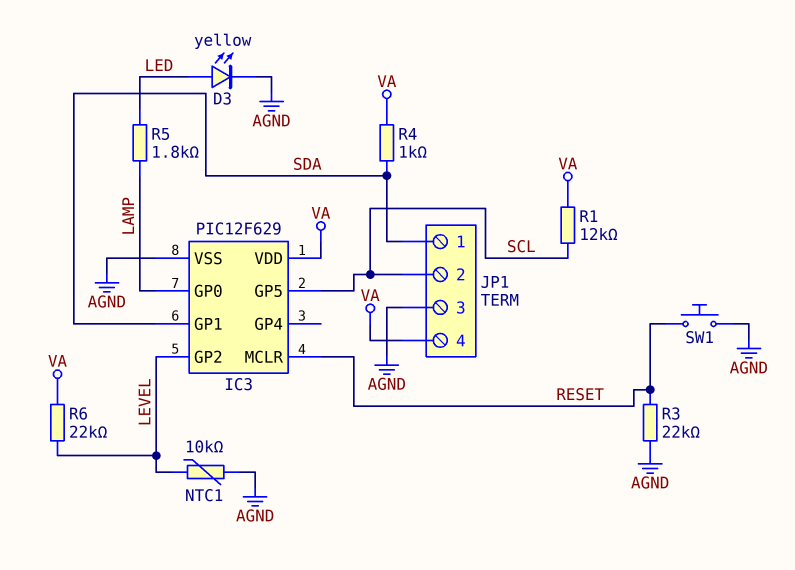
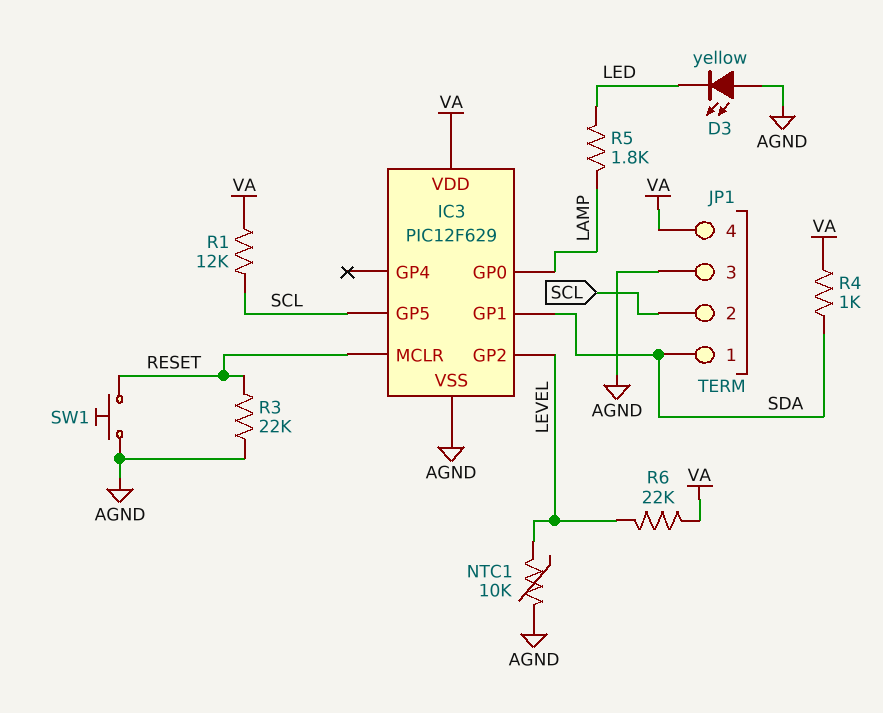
D3: LED yellow (A LED, K AGND) -> LED yellow (A AGND, K LED)

